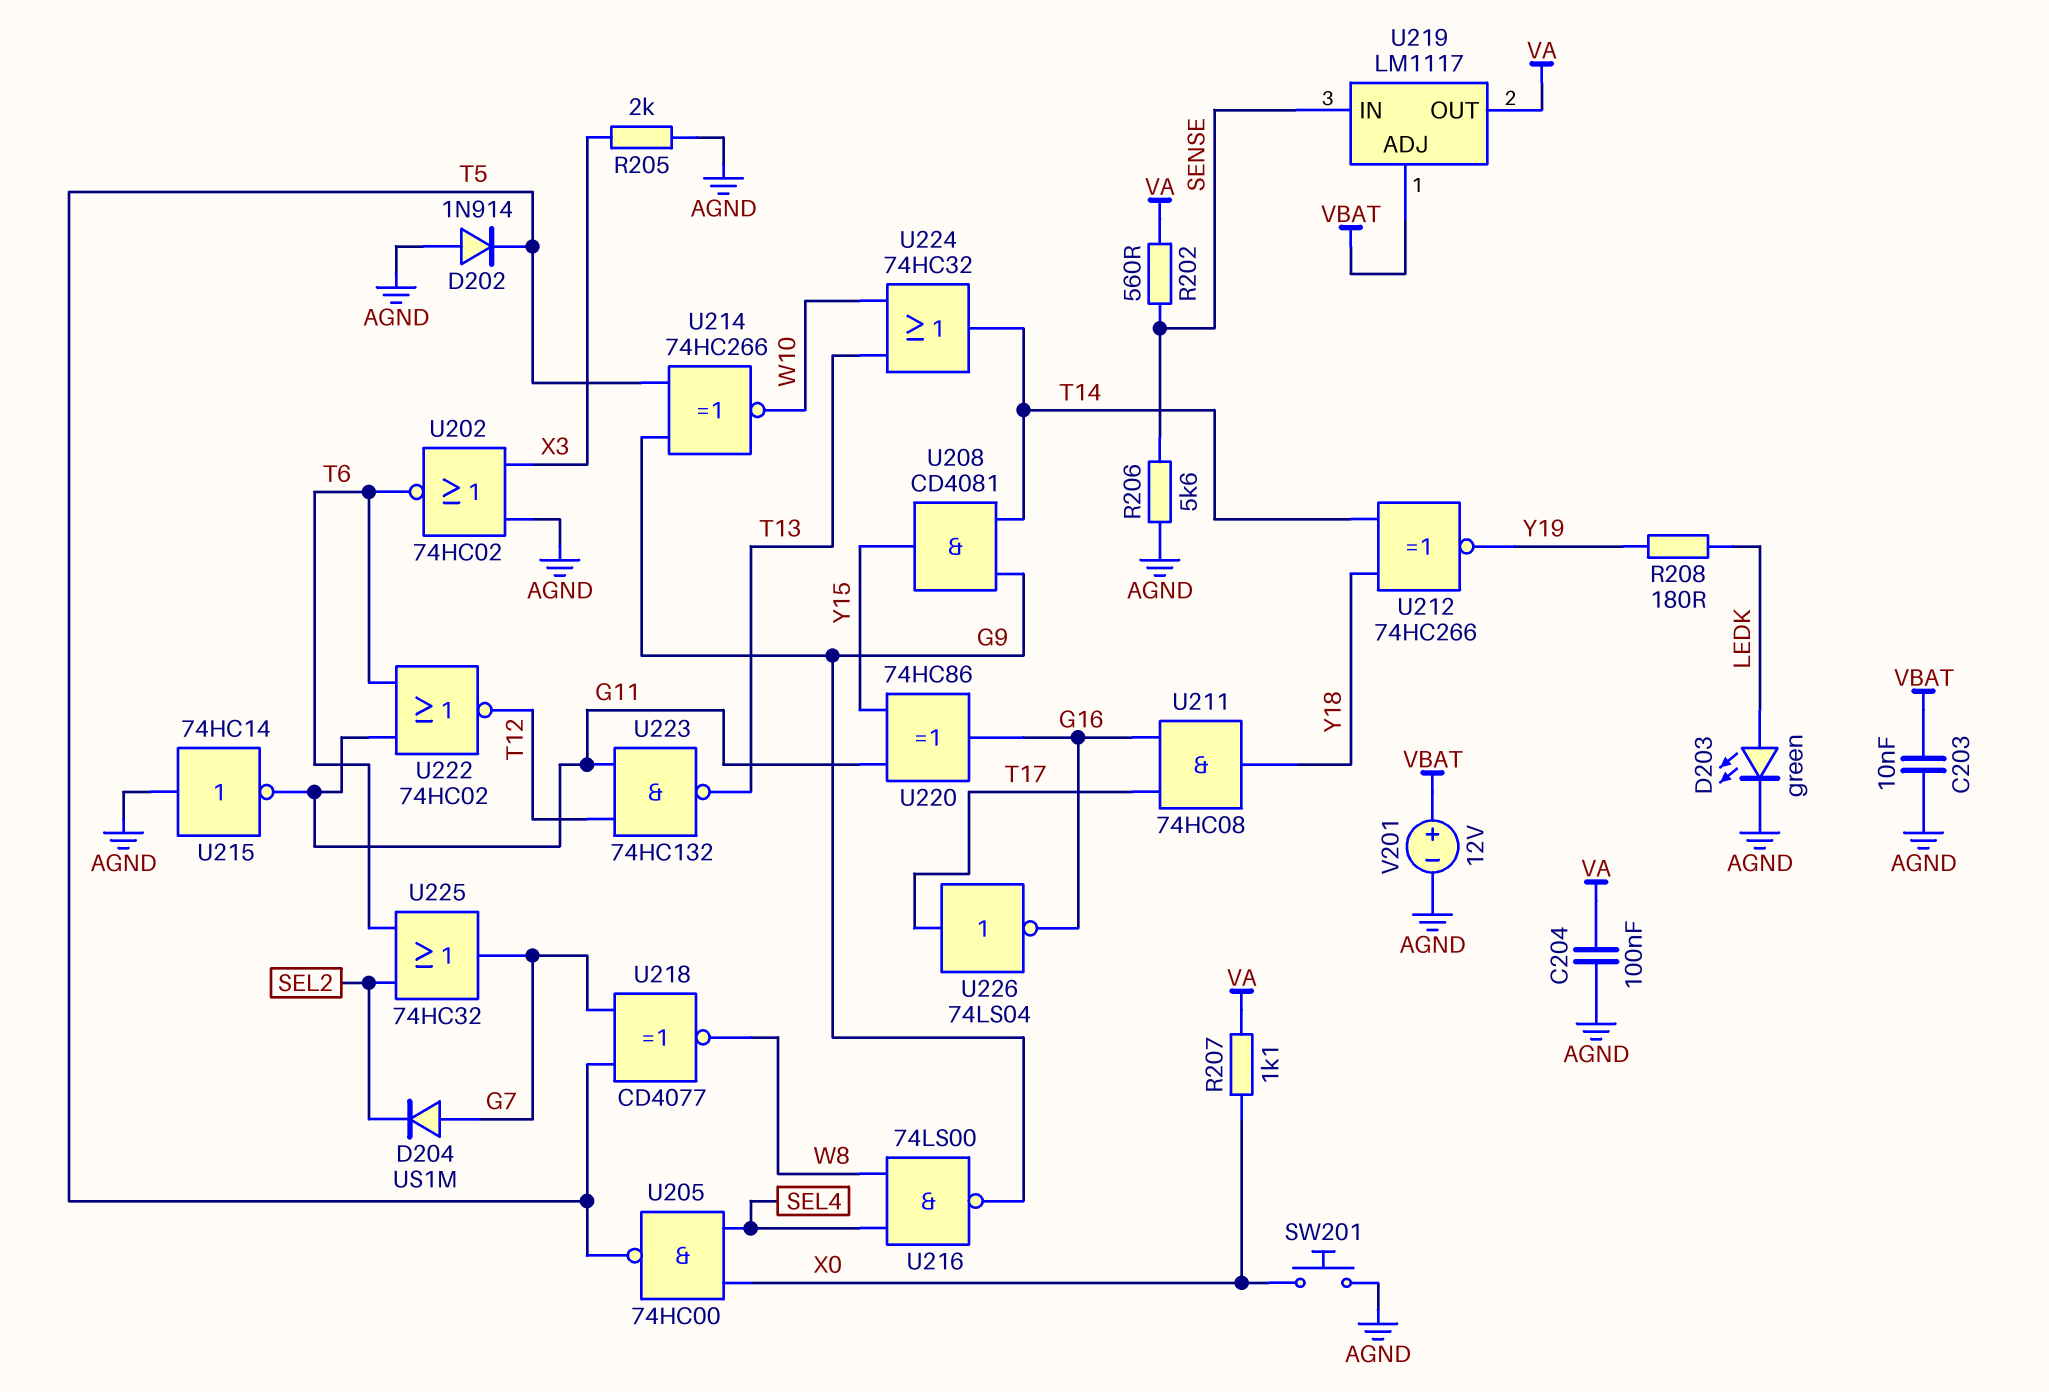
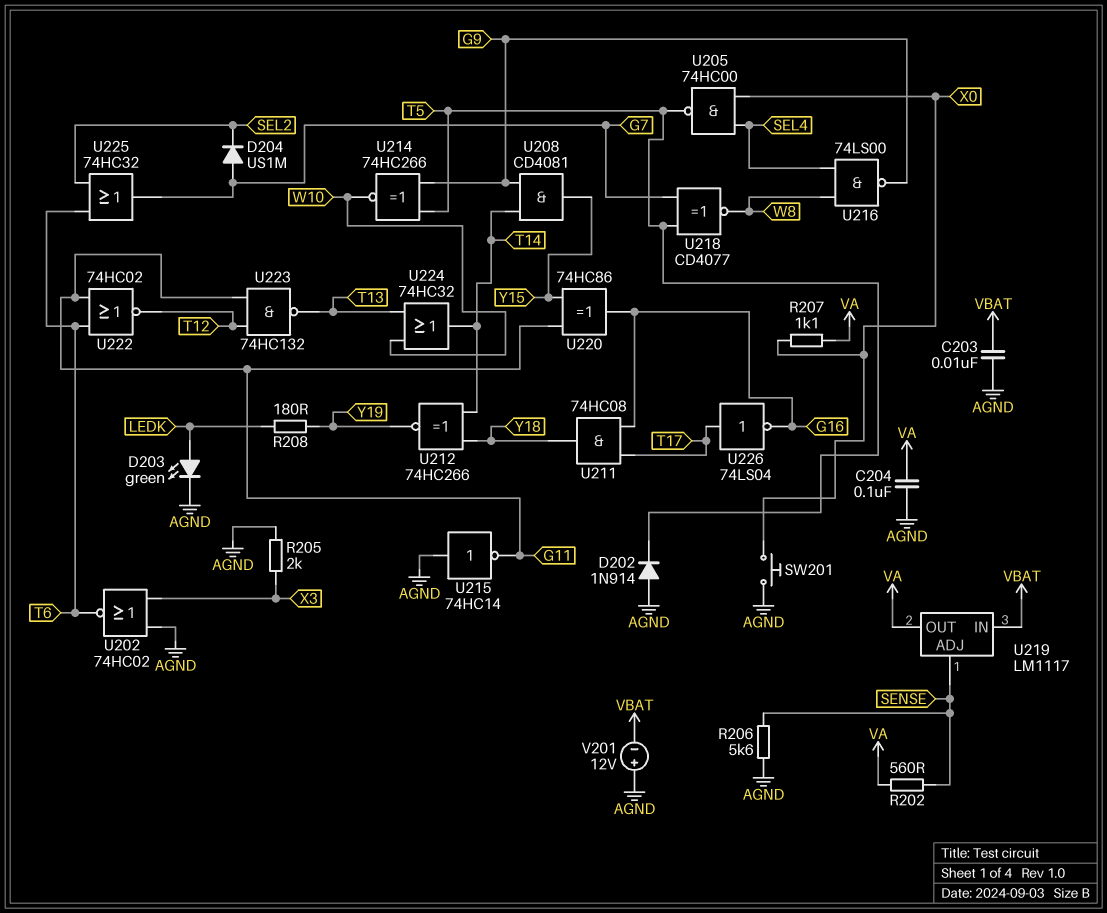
U219 pin ADJ: VBAT -> SENSE
U219 pin IN: SENSE -> VBAT
V201: 12V (plus VBAT, minus AGND) -> 12V (plus AGND, minus VBAT)

